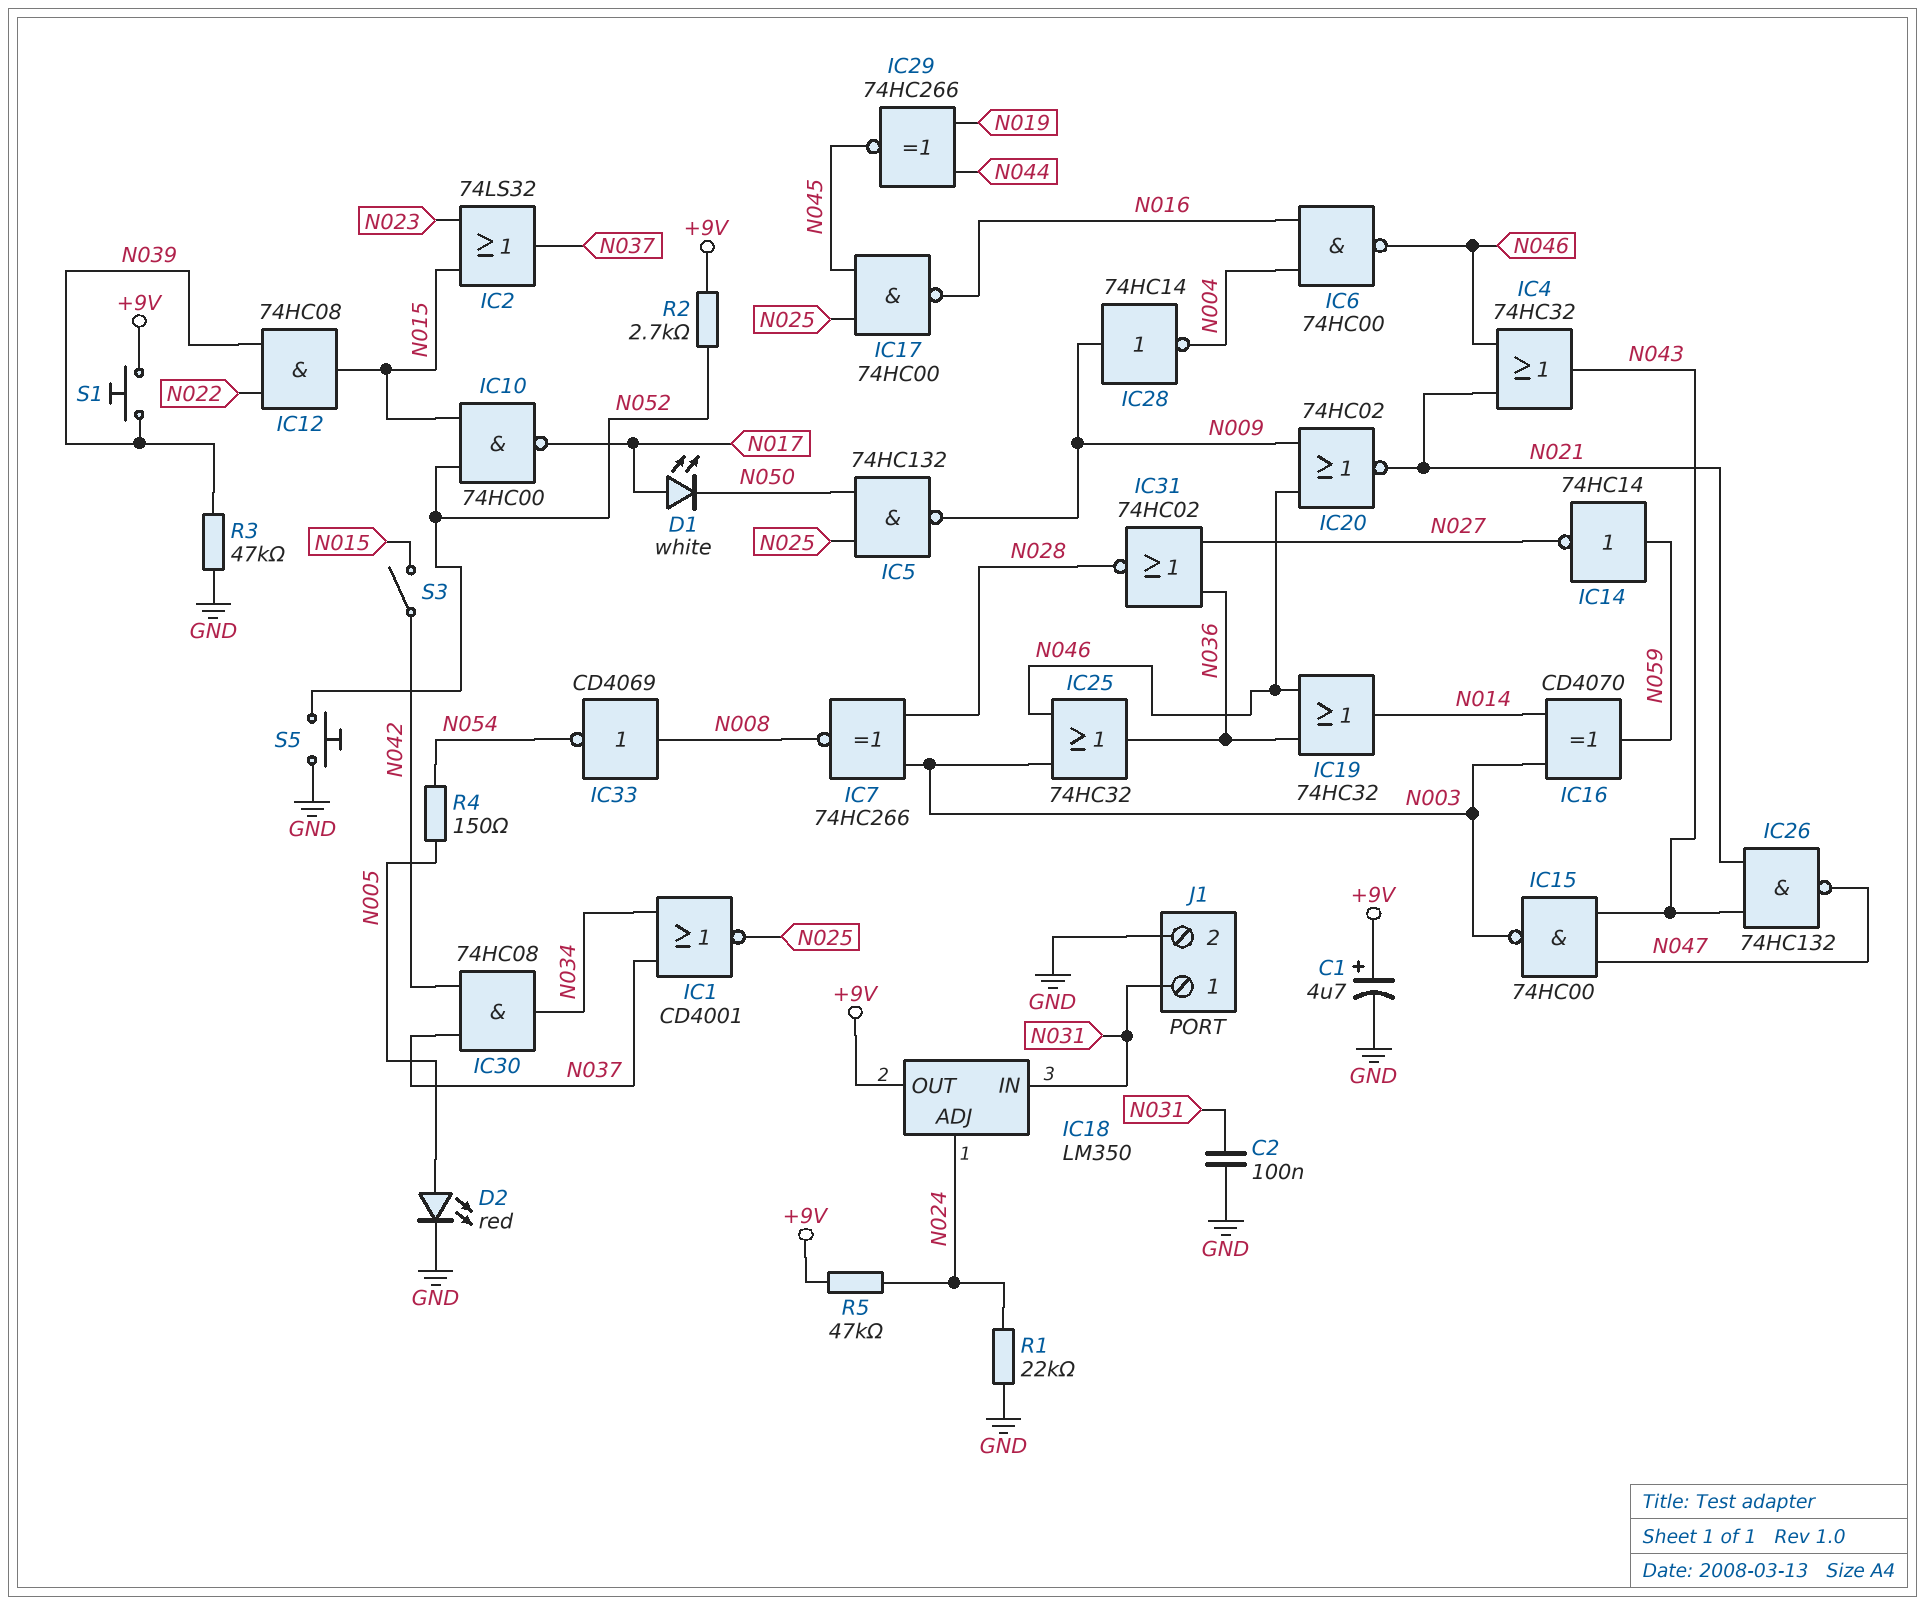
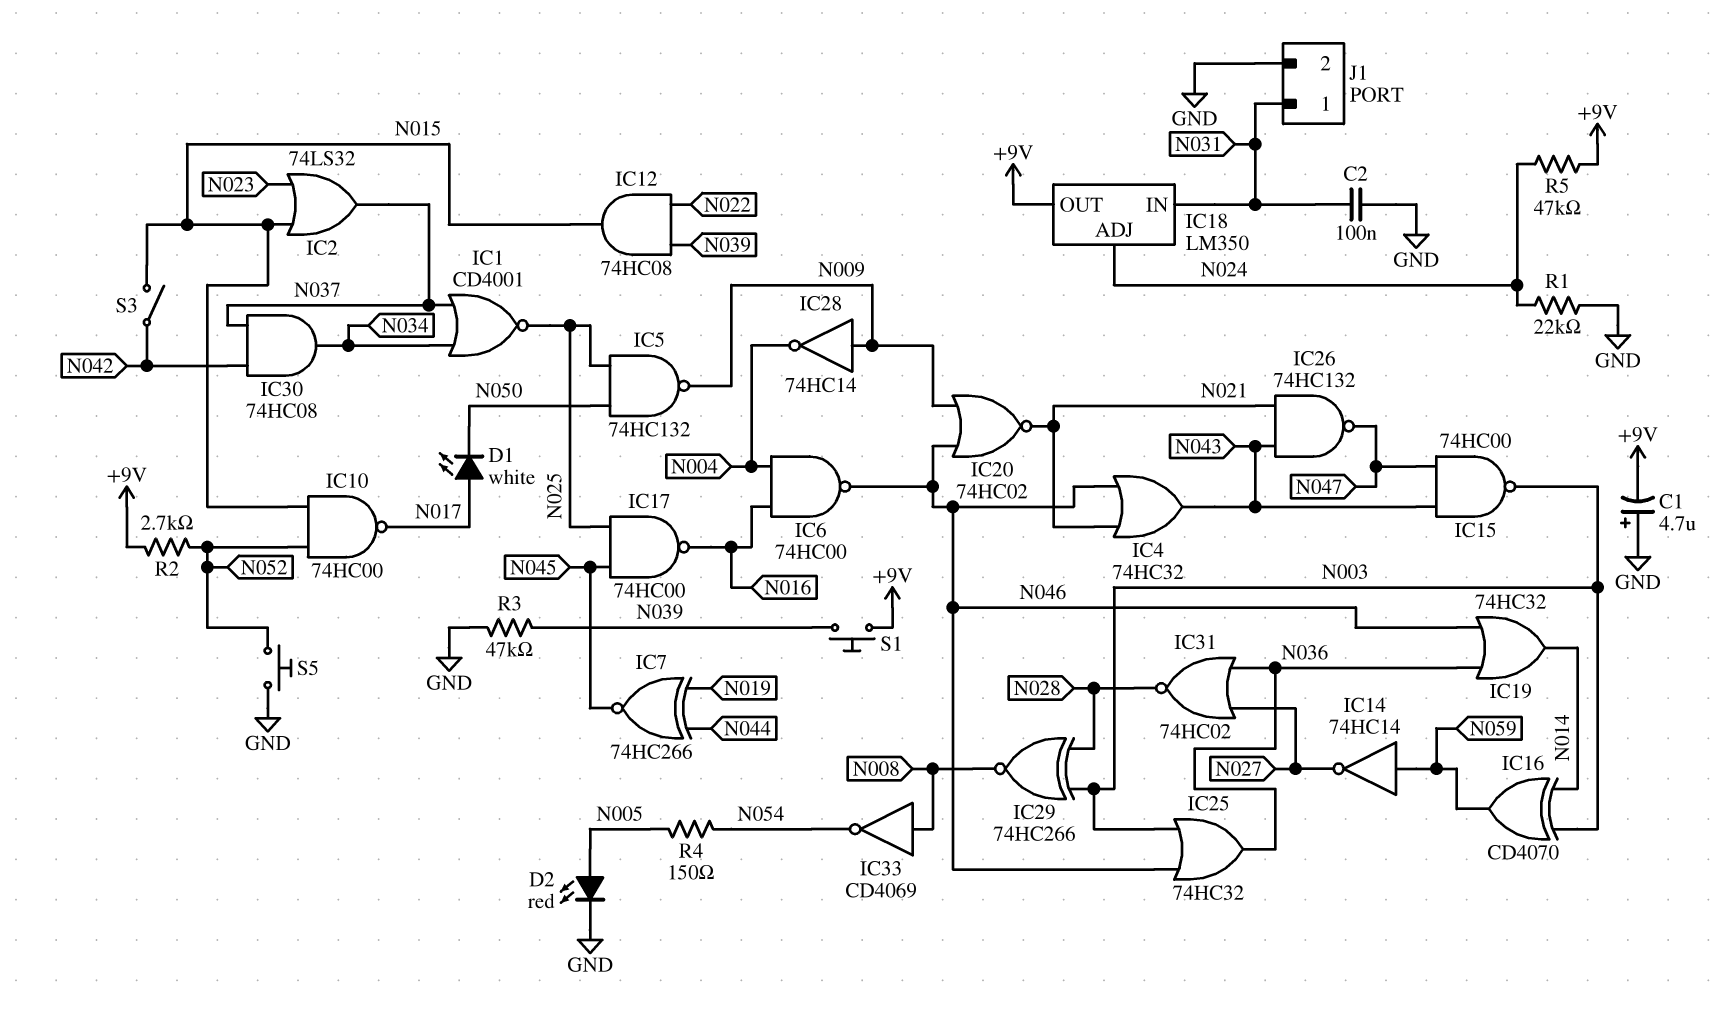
C1: 4.7uF (plus +9V, minus GND) -> 4.7uF (plus GND, minus +9V)
IC7: XNOR 74HC266 (in N003, in N028, out N008) -> XNOR 74HC266 (in N019, in N044, out N045)
IC29: XNOR 74HC266 (in N019, in N044, out N045) -> XNOR 74HC266 (in N003, in N028, out N008)

